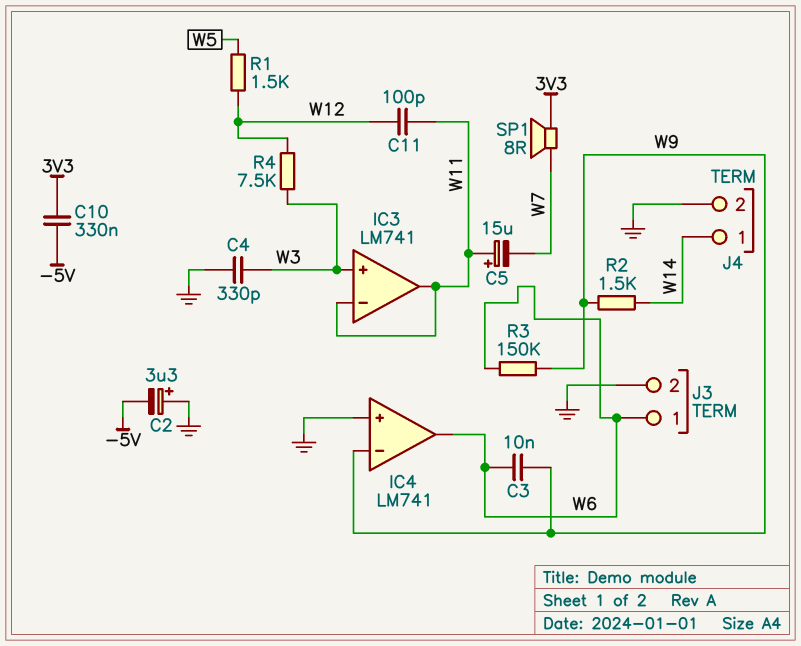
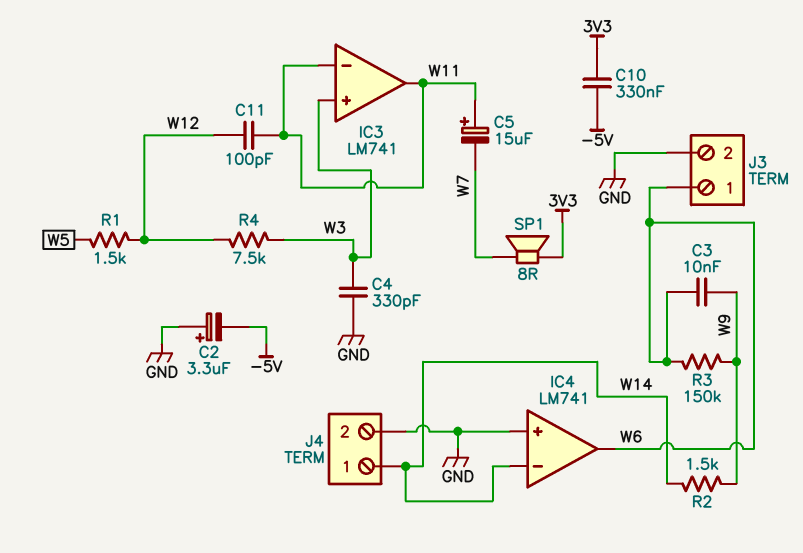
IC4 pin in-: W9 -> W14

